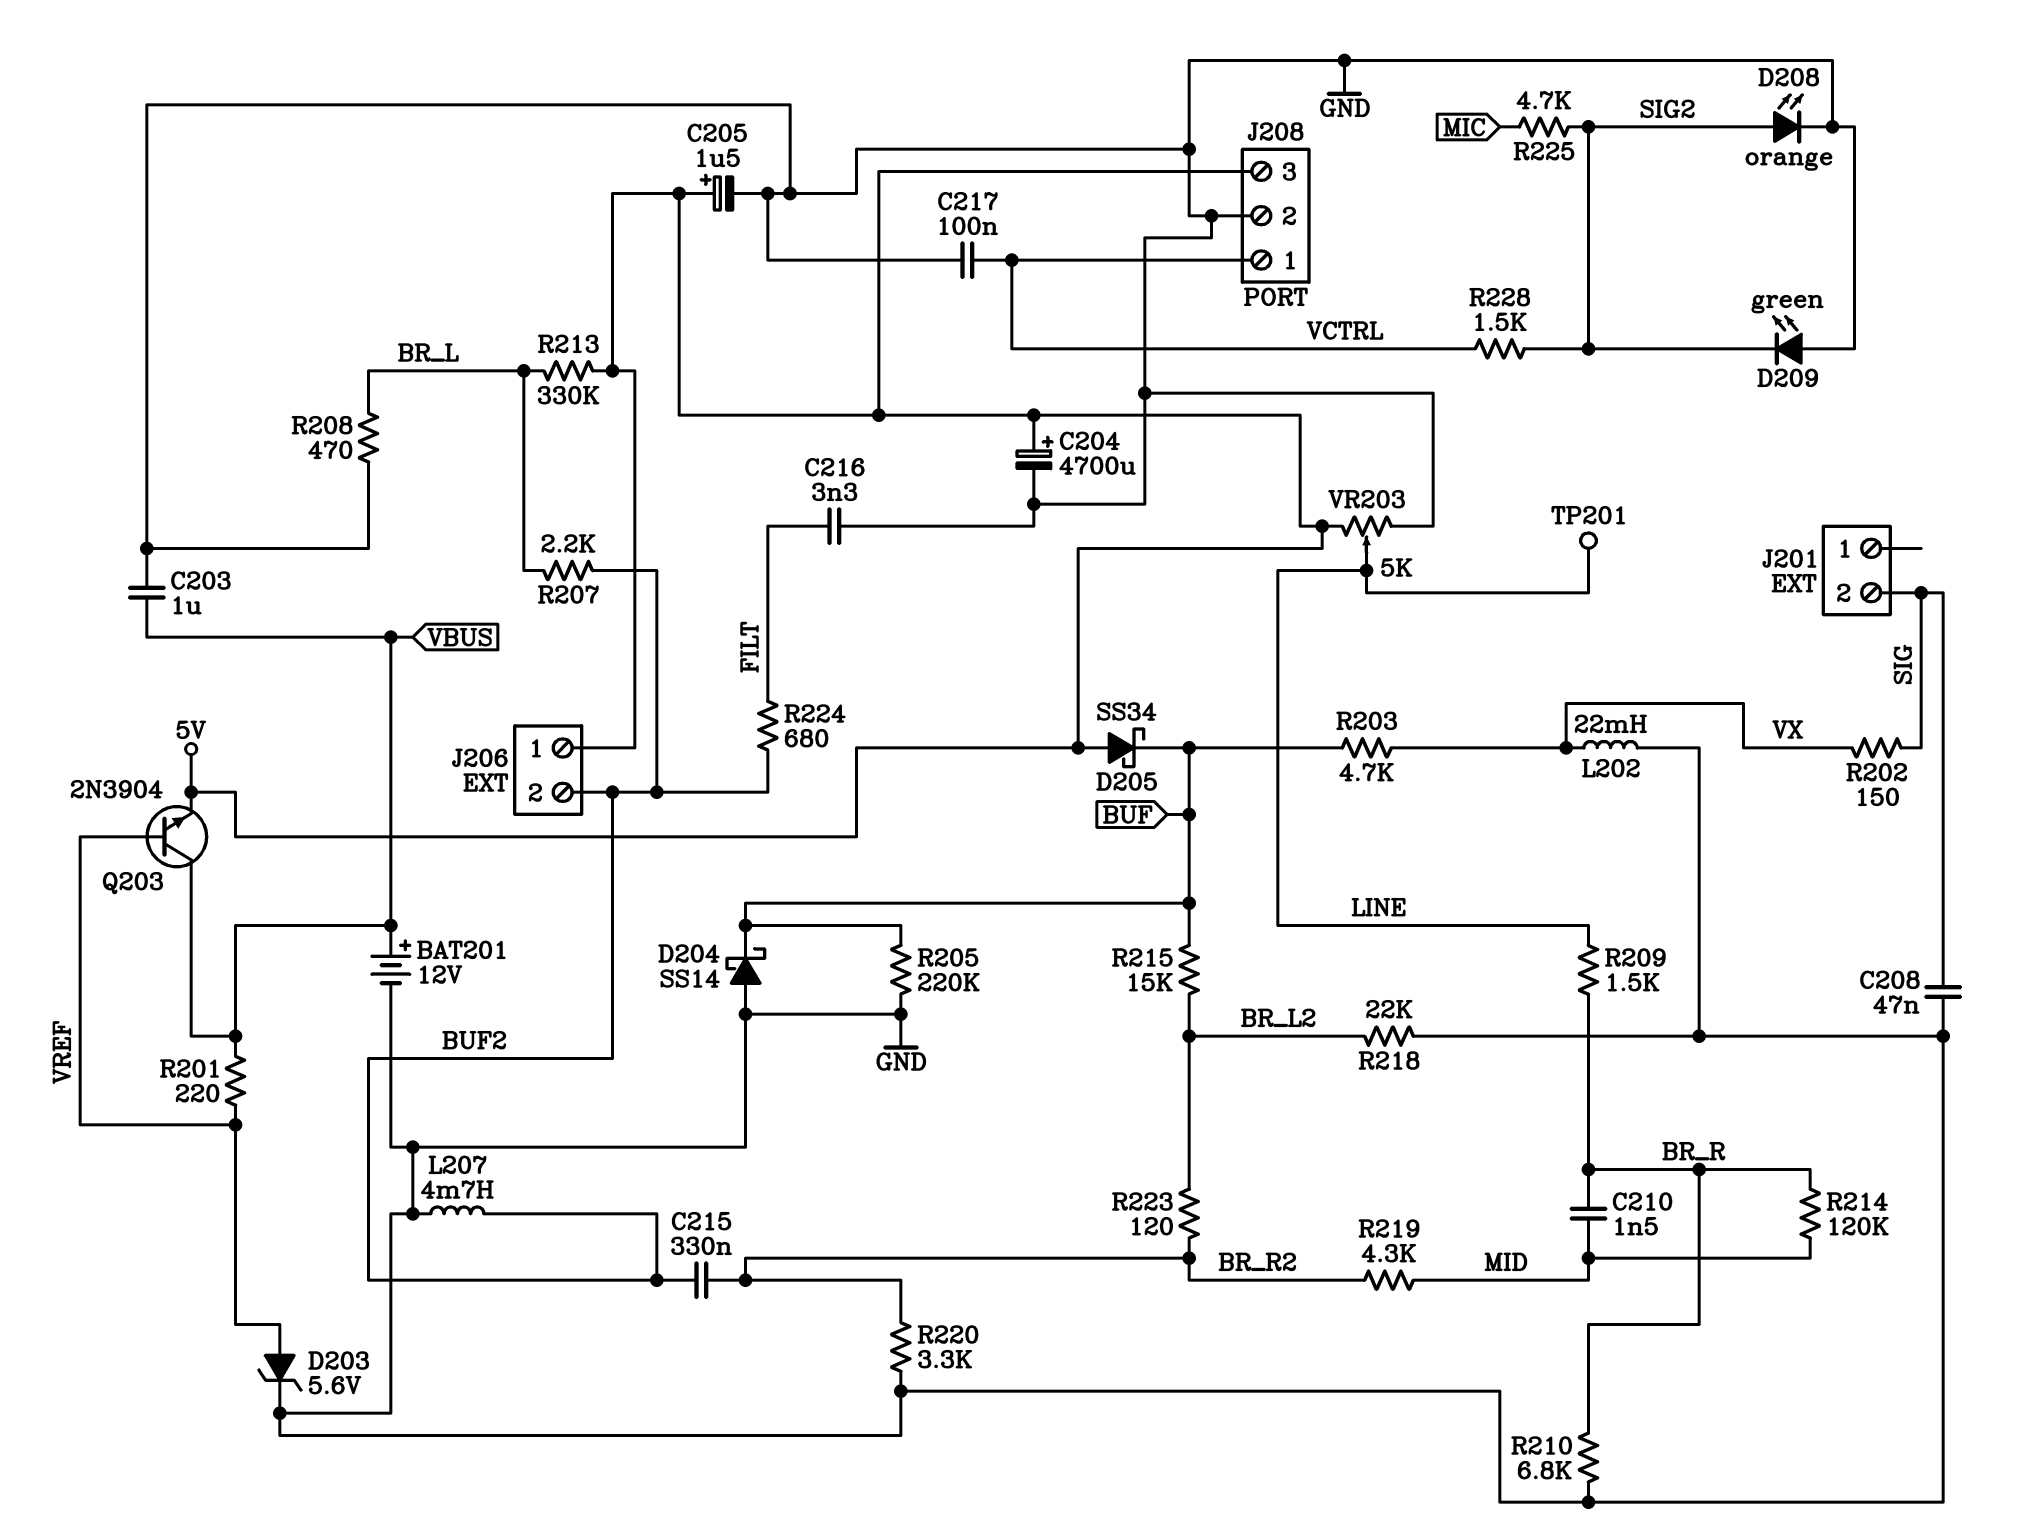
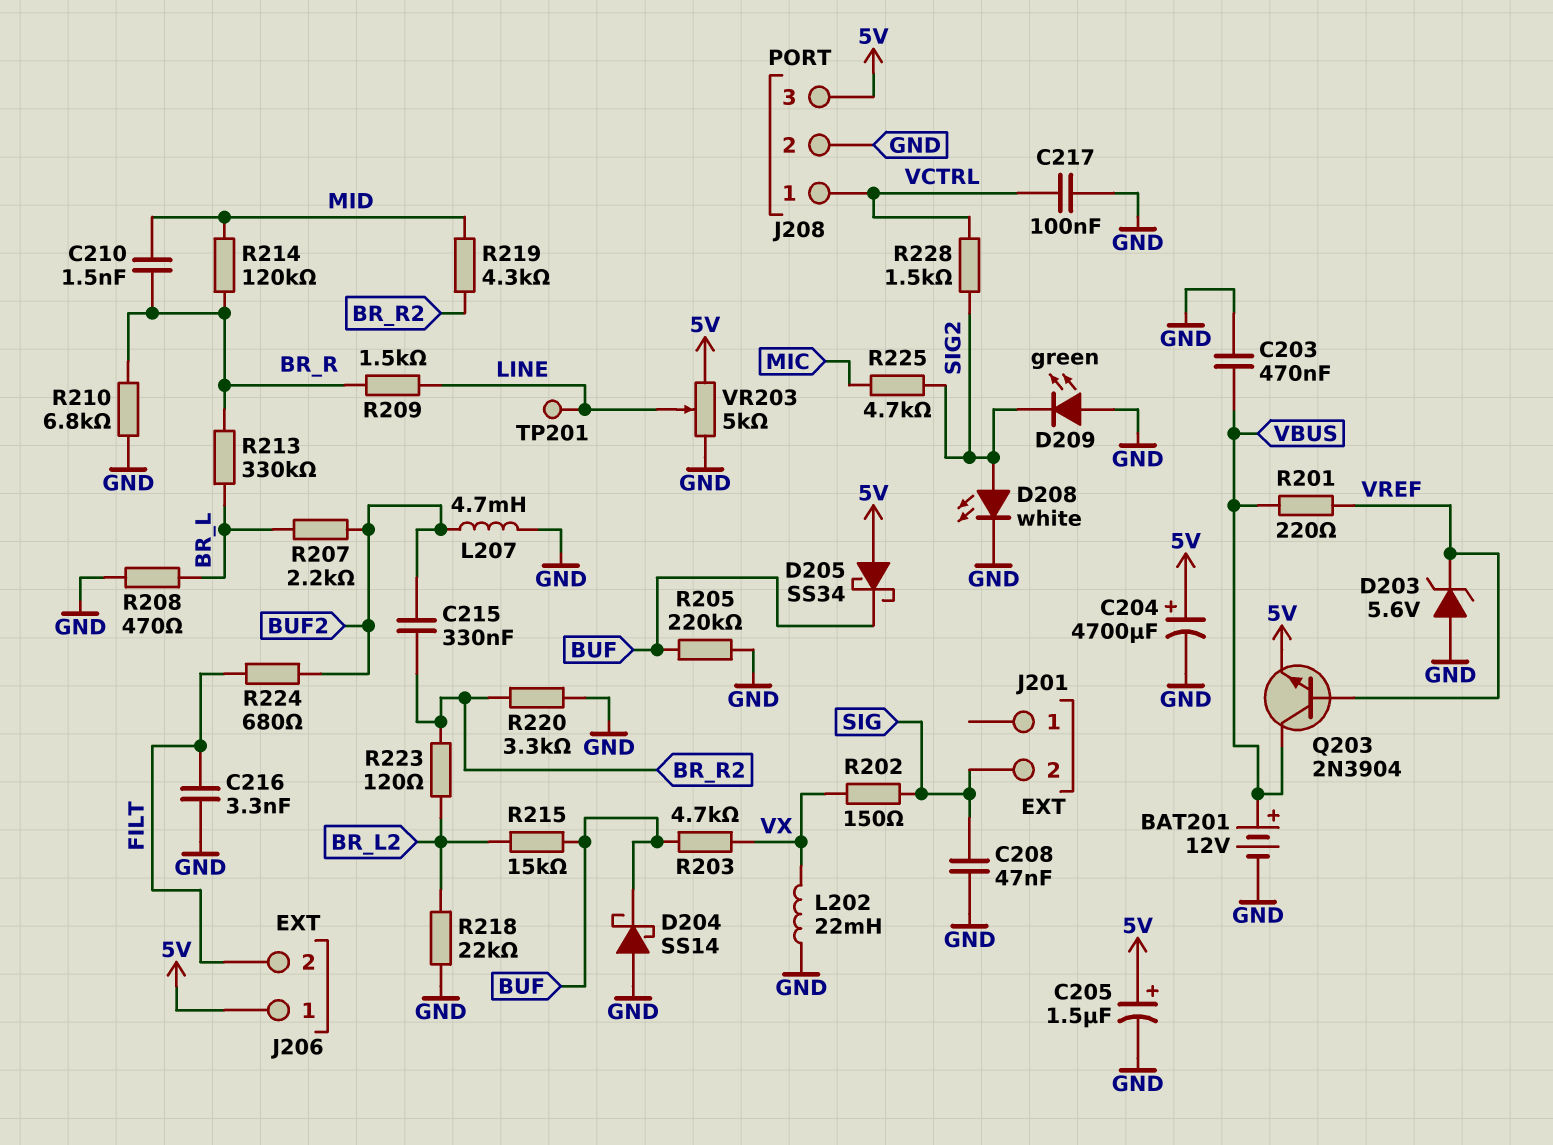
C203: 1uF (GND, VBUS) -> 470nF (GND, VBUS)
D203: zener 5.6V (A VREF, K GND) -> zener 5.6V (A GND, K VREF)
D208: LED orange (A SIG2, K GND) -> LED white (A SIG2, K GND)
J206 pin 2: BUF2 -> FILT
R213: 330k (5V, BR_L) -> 330k (BR_L, BR_R)

